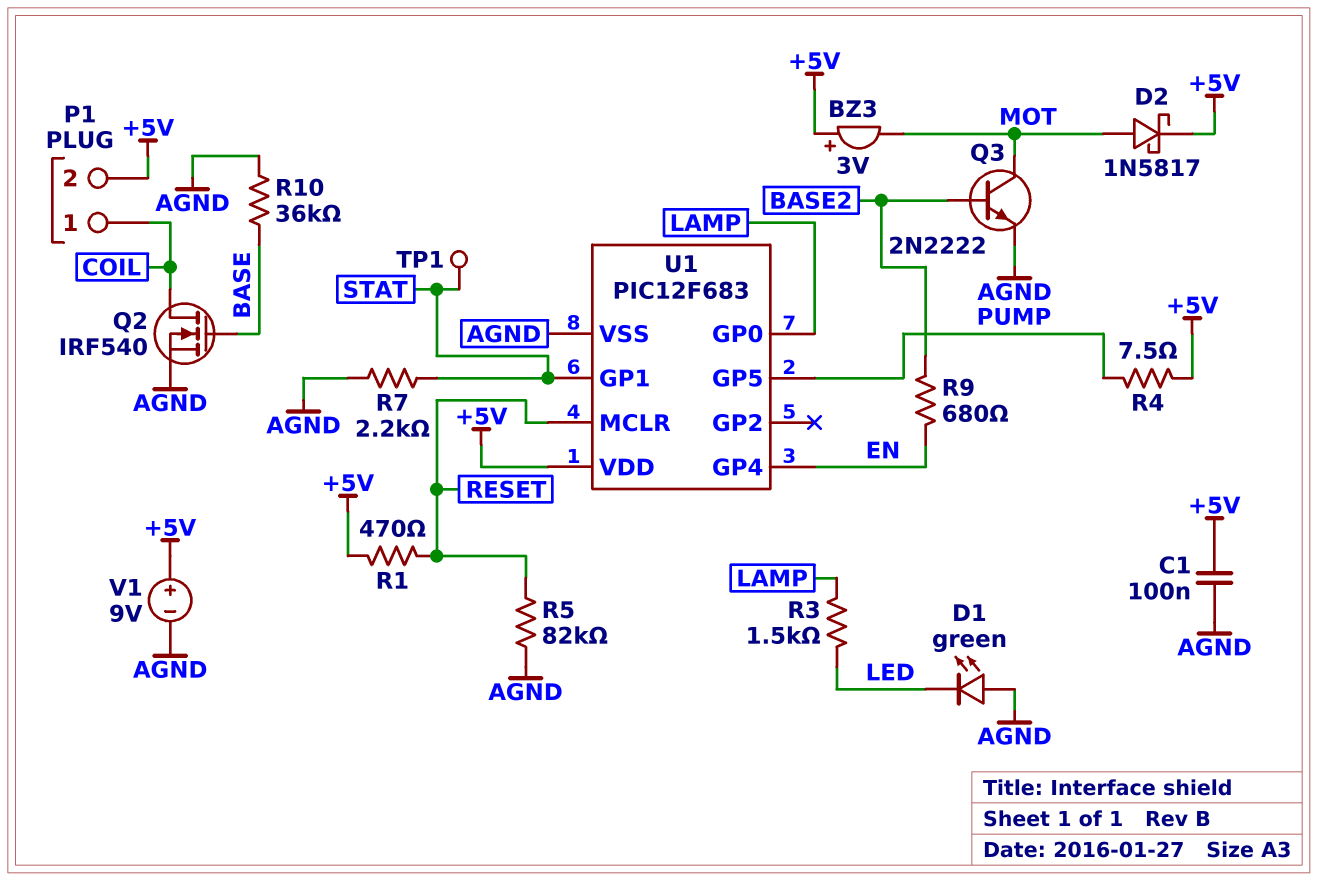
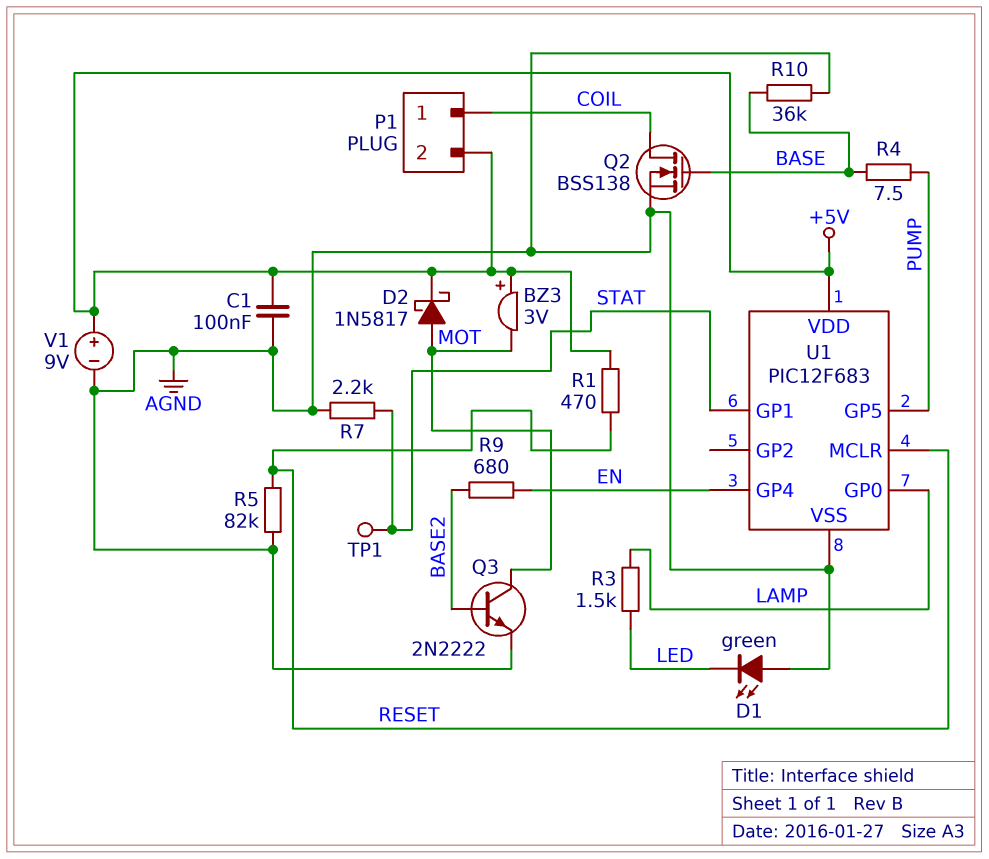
Q2: NMOS IRF540 (G BASE, D COIL, S AGND) -> NMOS BSS138 (G BASE, D COIL, S AGND)
R4: 7.5 (+5V, PUMP) -> 7.5 (BASE, PUMP)

